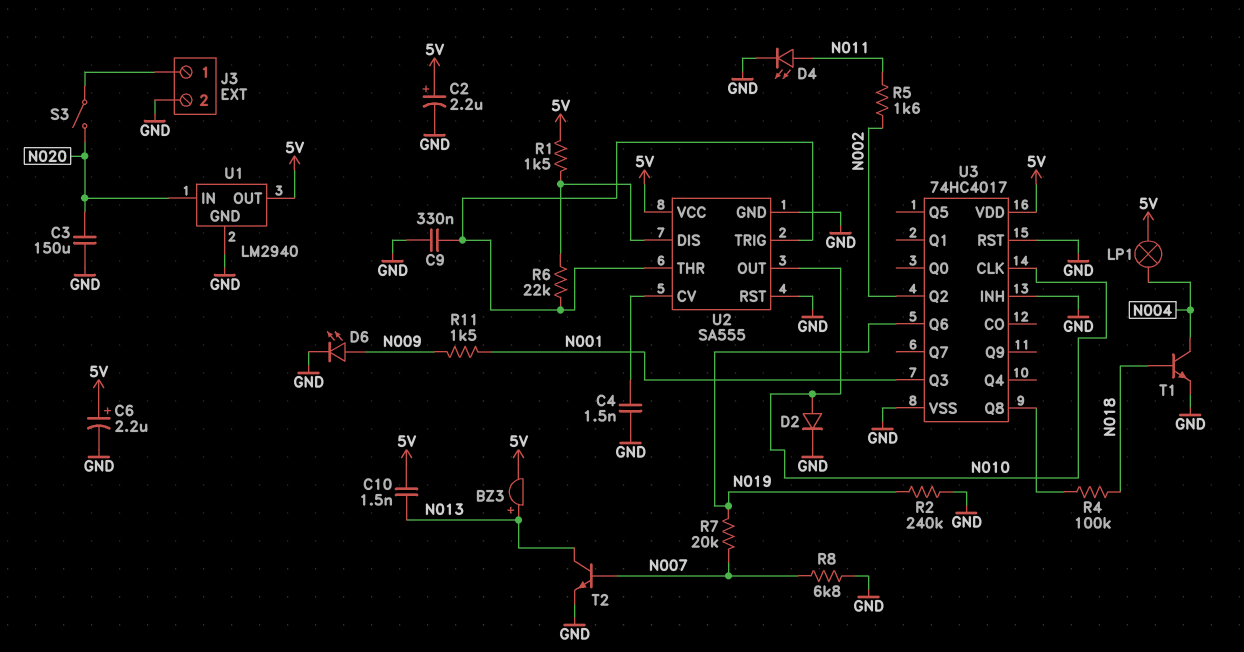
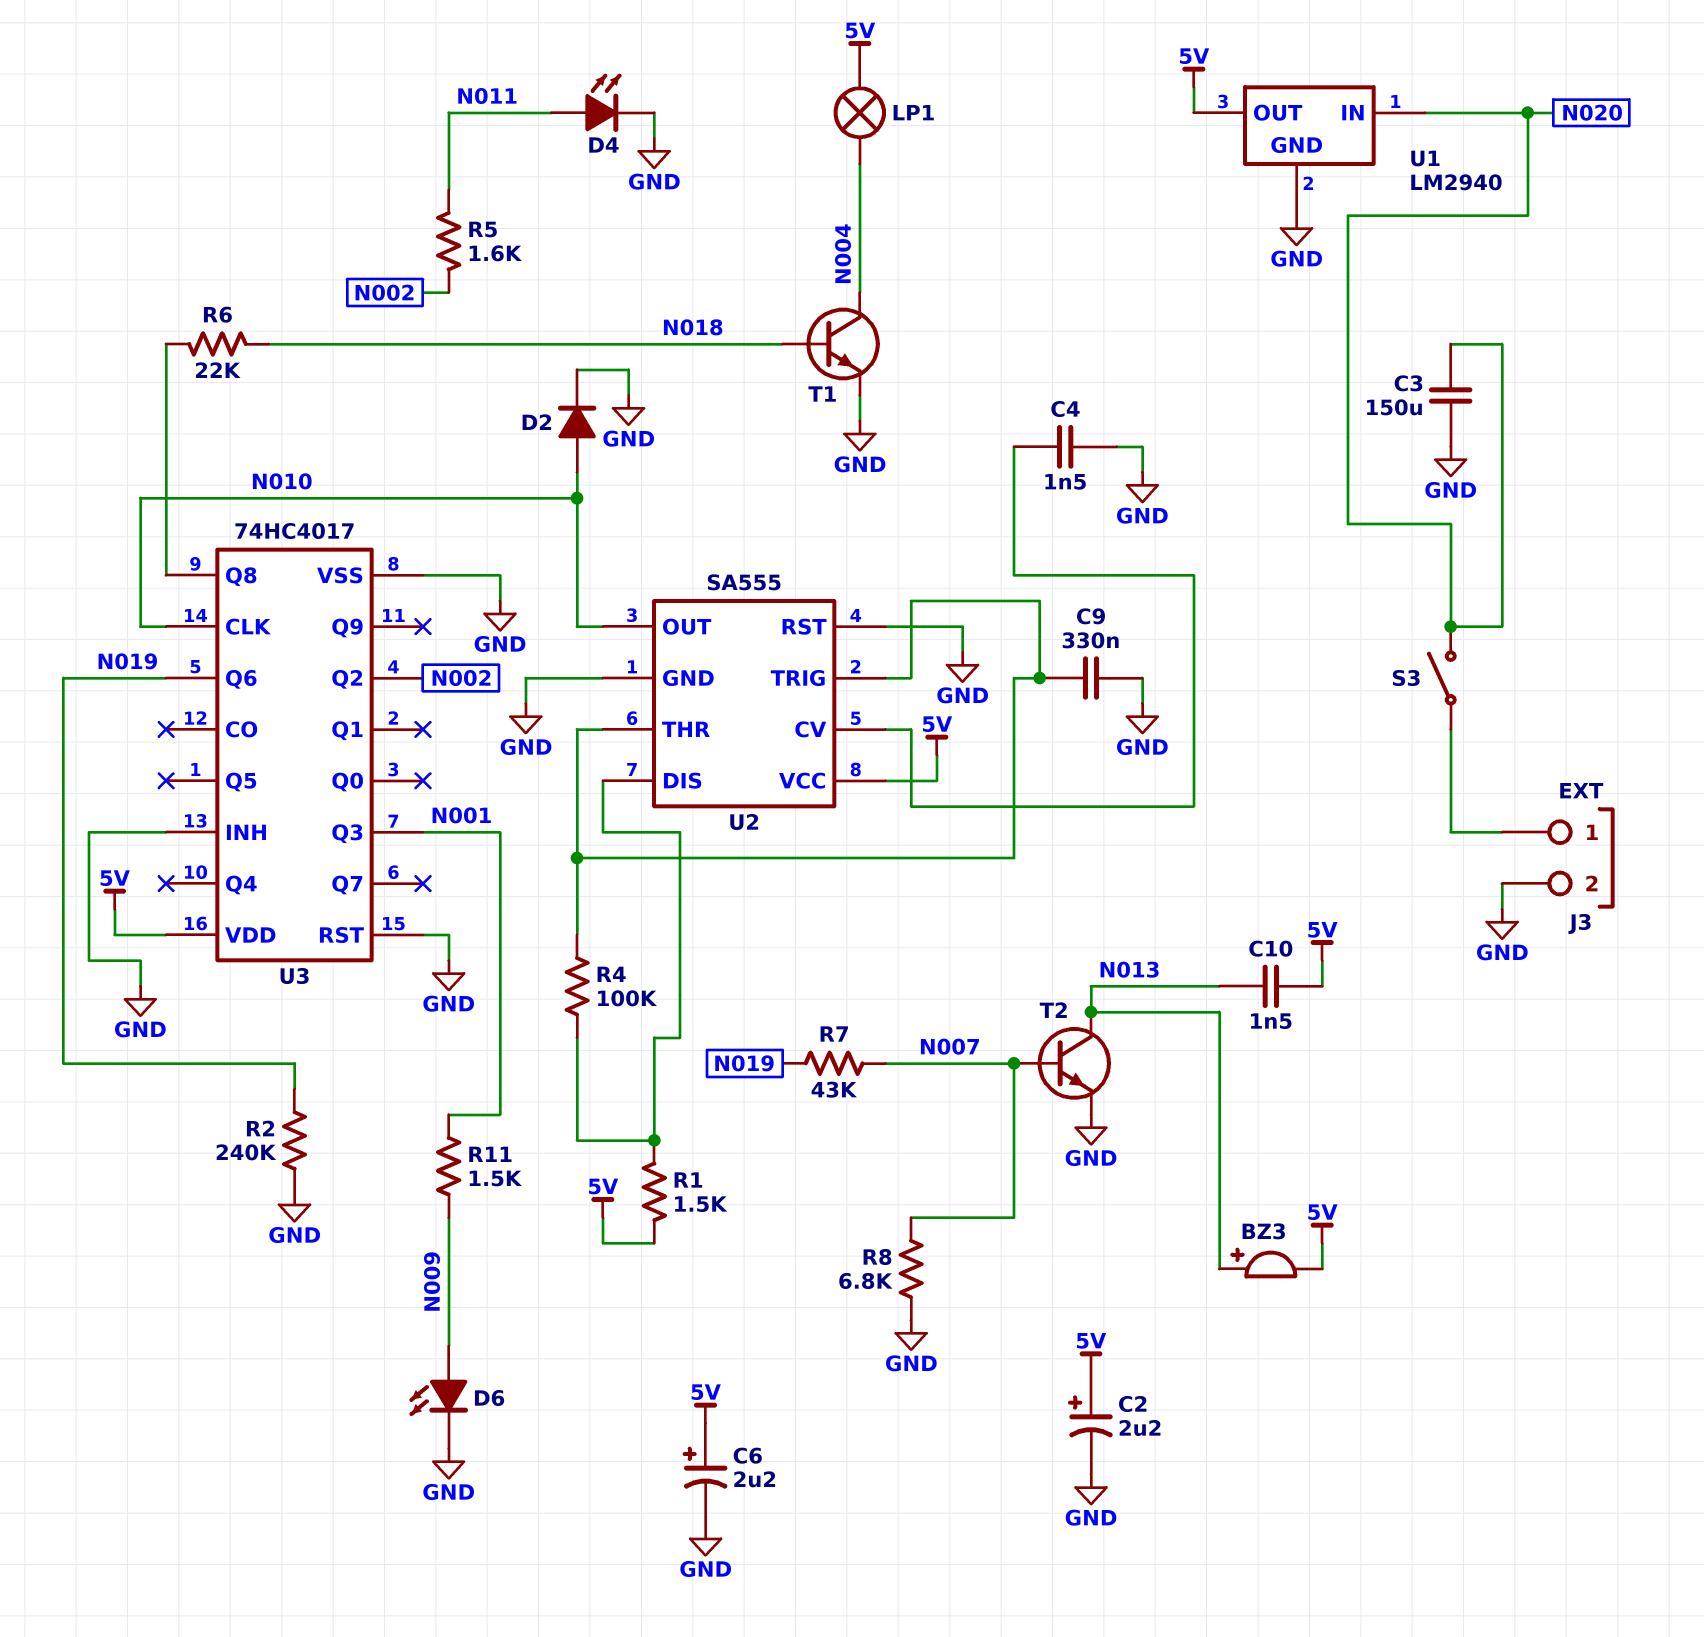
R4: 100k (N018, U3/Q8) -> 100k (U2/DIS, U2/THR)
R6: 22k (U2/DIS, U2/THR) -> 22k (N018, U3/Q8)
R7: 20k (N007, N019) -> 43k (N007, N019)

